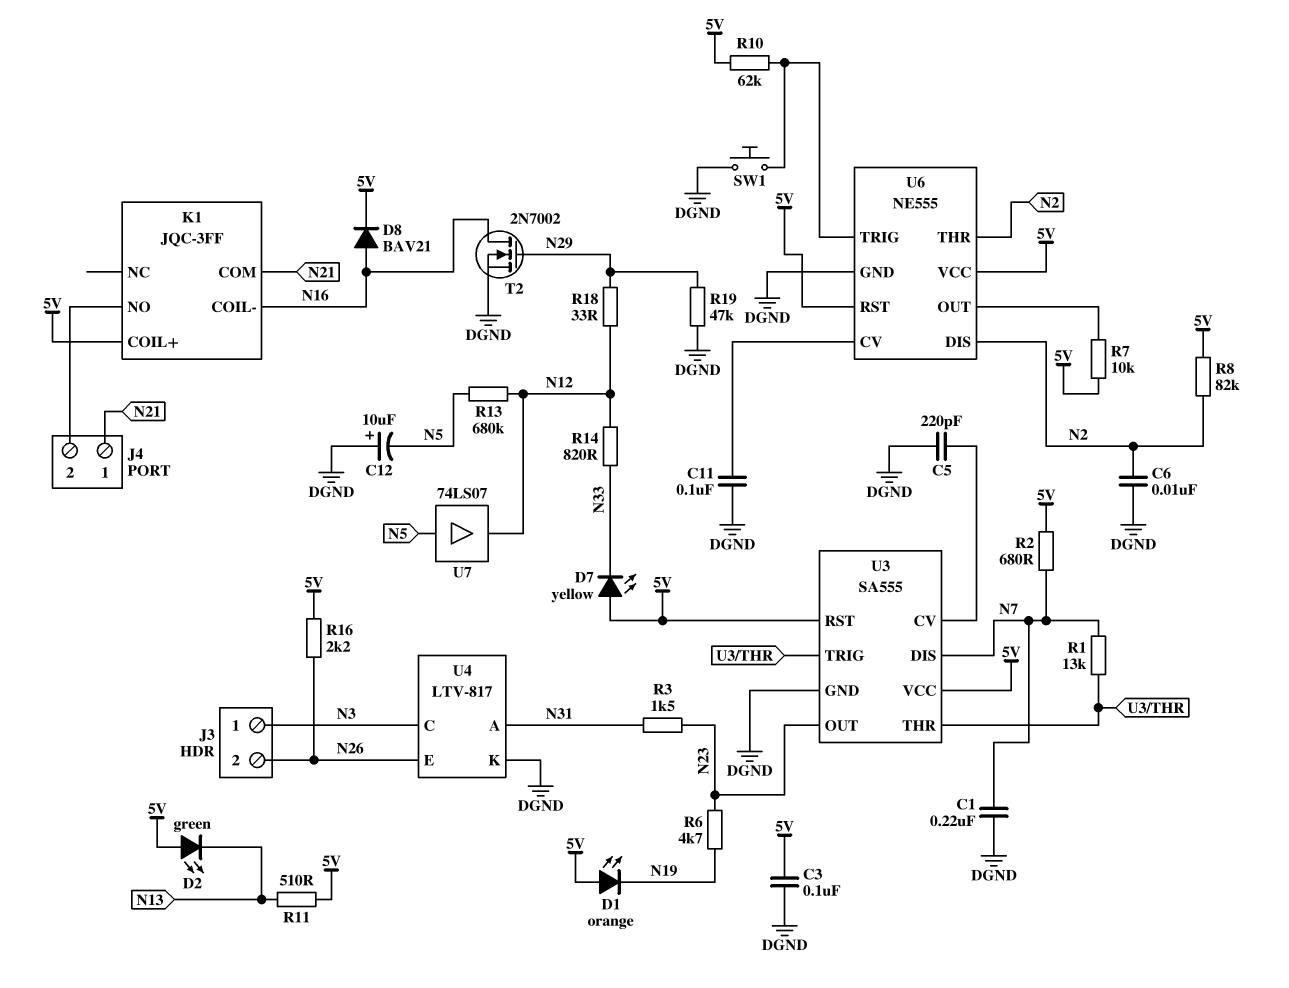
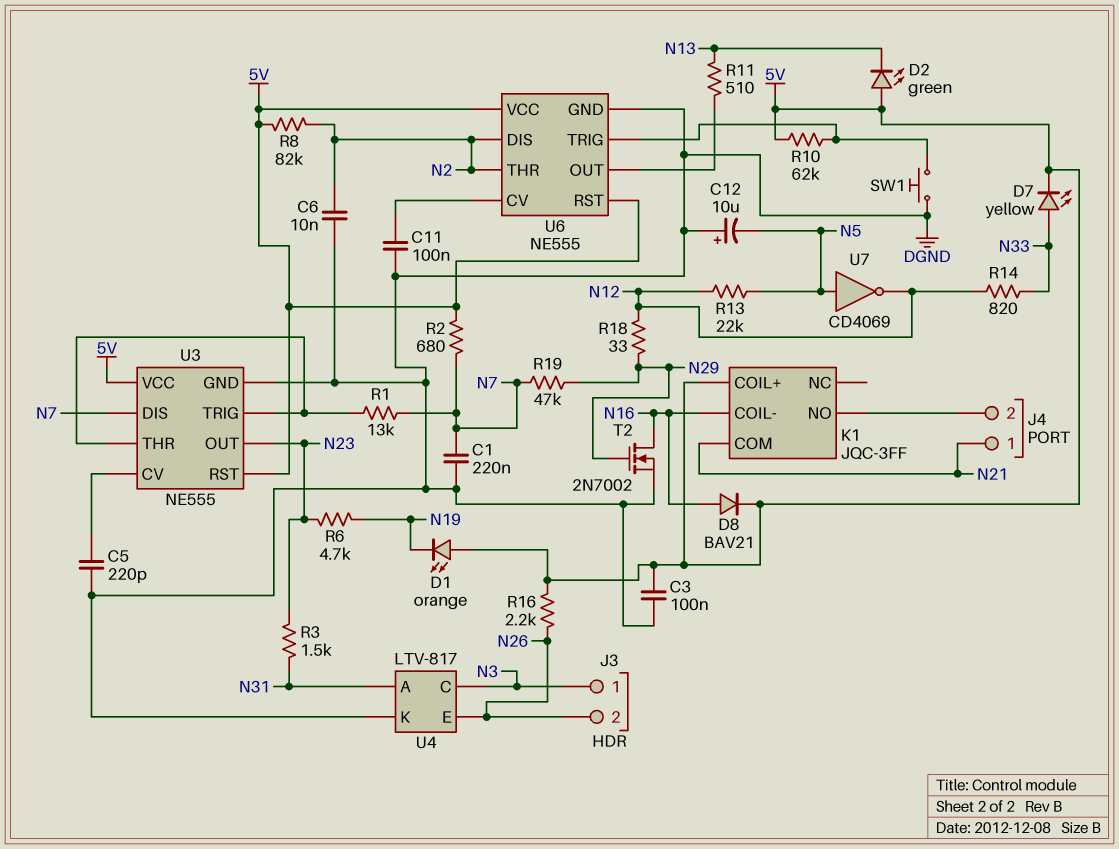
D7: LED yellow (A 5V, K N33) -> LED yellow (A N33, K 5V)
R7: 10k (5V, U6/OUT) -> none
R11: 510 (5V, N13) -> 510 (N13, U6/OUT)
R13: 680k (N5, N12) -> 22k (N5, N12)
R19: 47k (DGND, N29) -> 47k (N7, N29)
U3: SA555 -> NE555
U7: buffer 74LS07 (in N5, out N12) -> NOT CD4069 (in N5, out N12)

